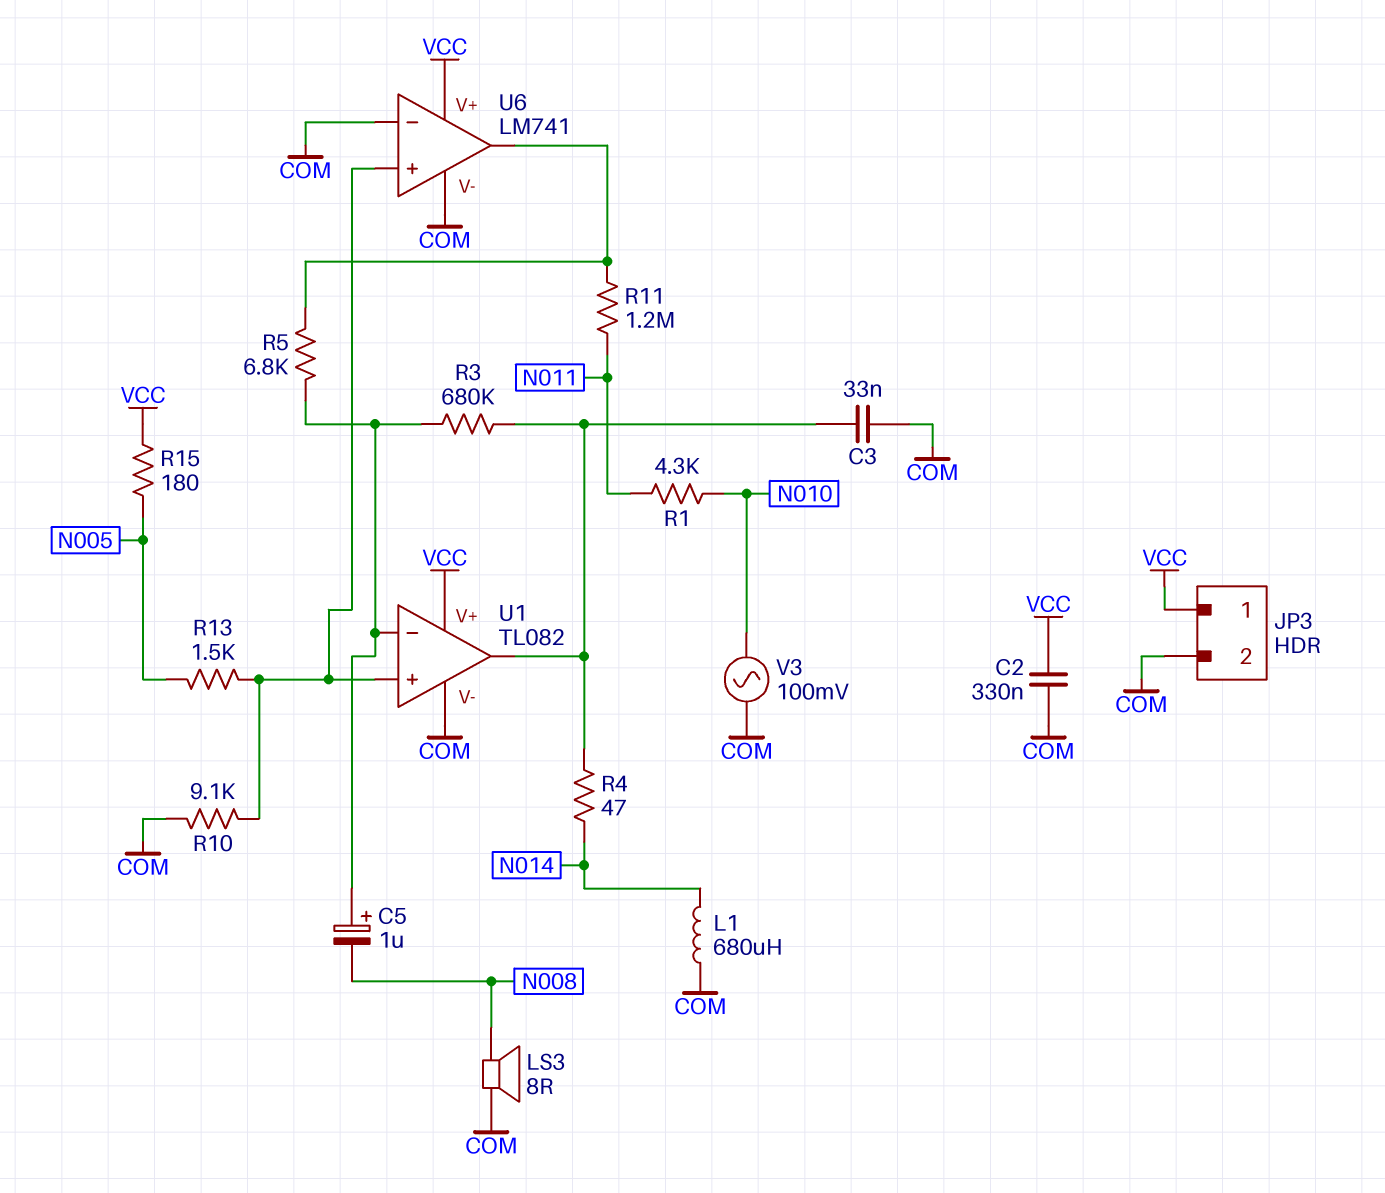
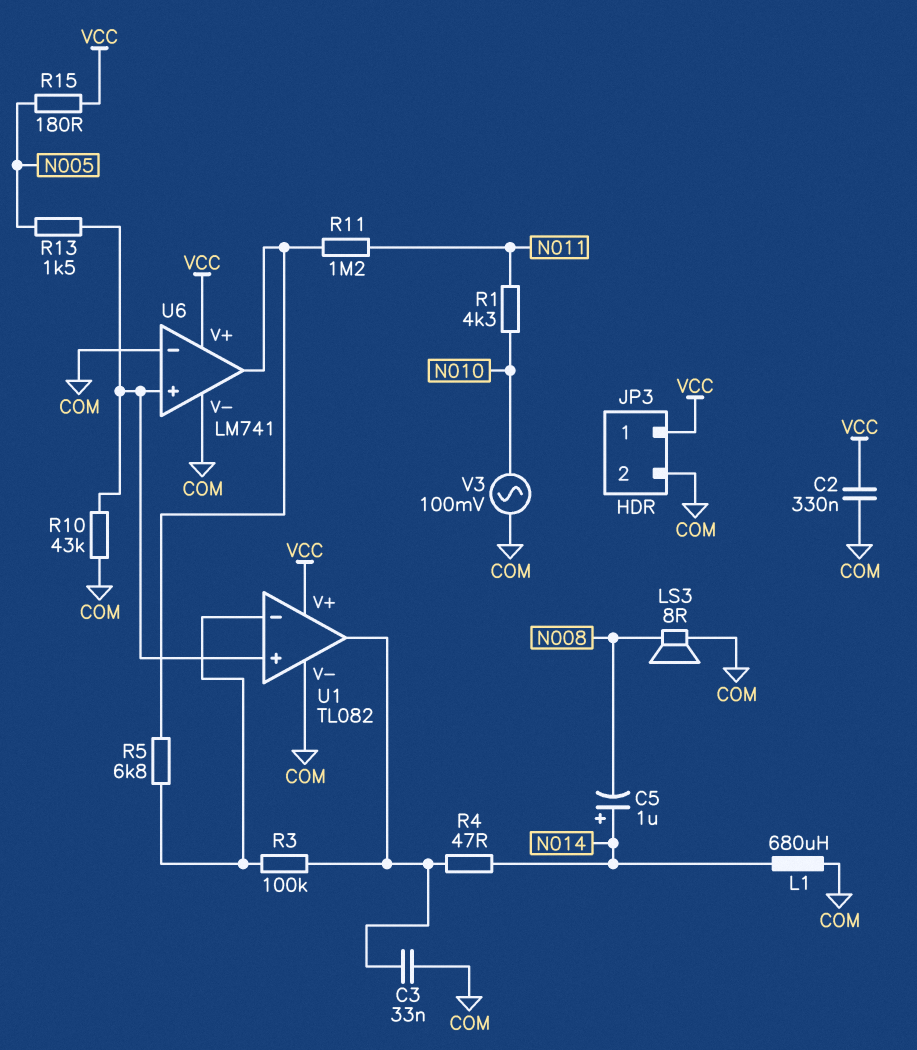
C5: 1uF (plus U1/in-, minus N008) -> 1uF (plus N014, minus N008)
R3: 680k (U1/in-, U1/out) -> 100k (U1/in-, U1/out)
R10: 9.1k (COM, U1/in+) -> 43k (COM, U1/in+)

